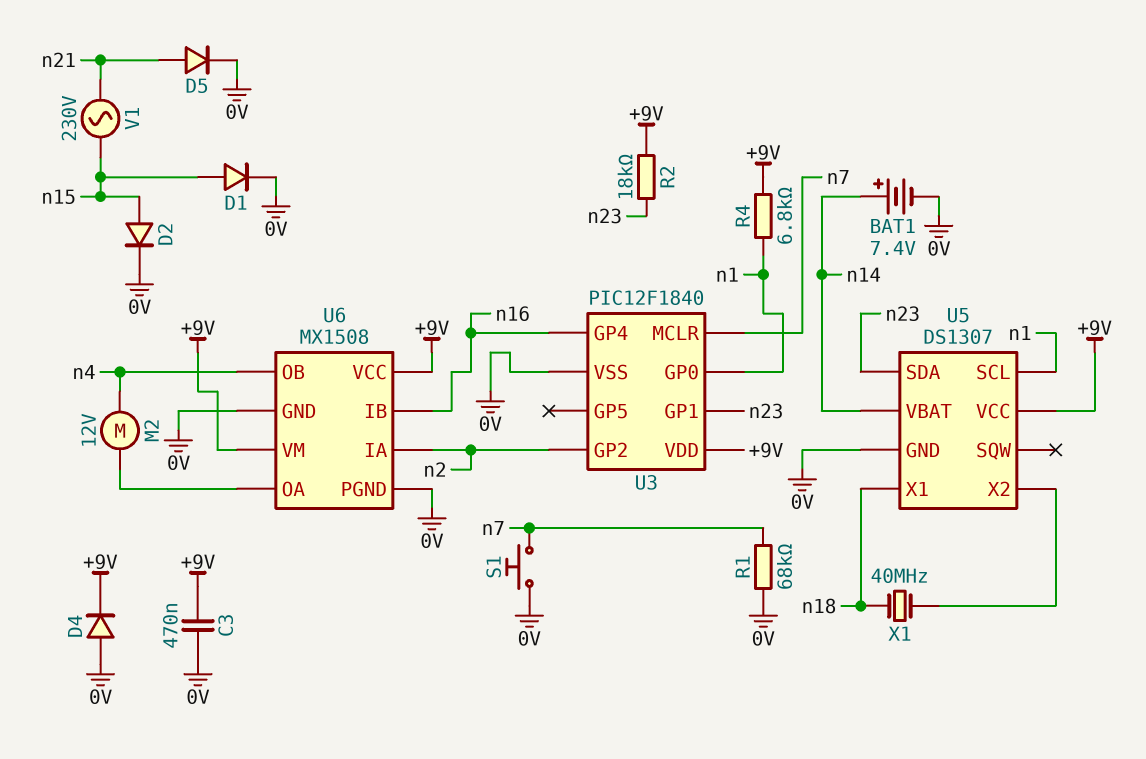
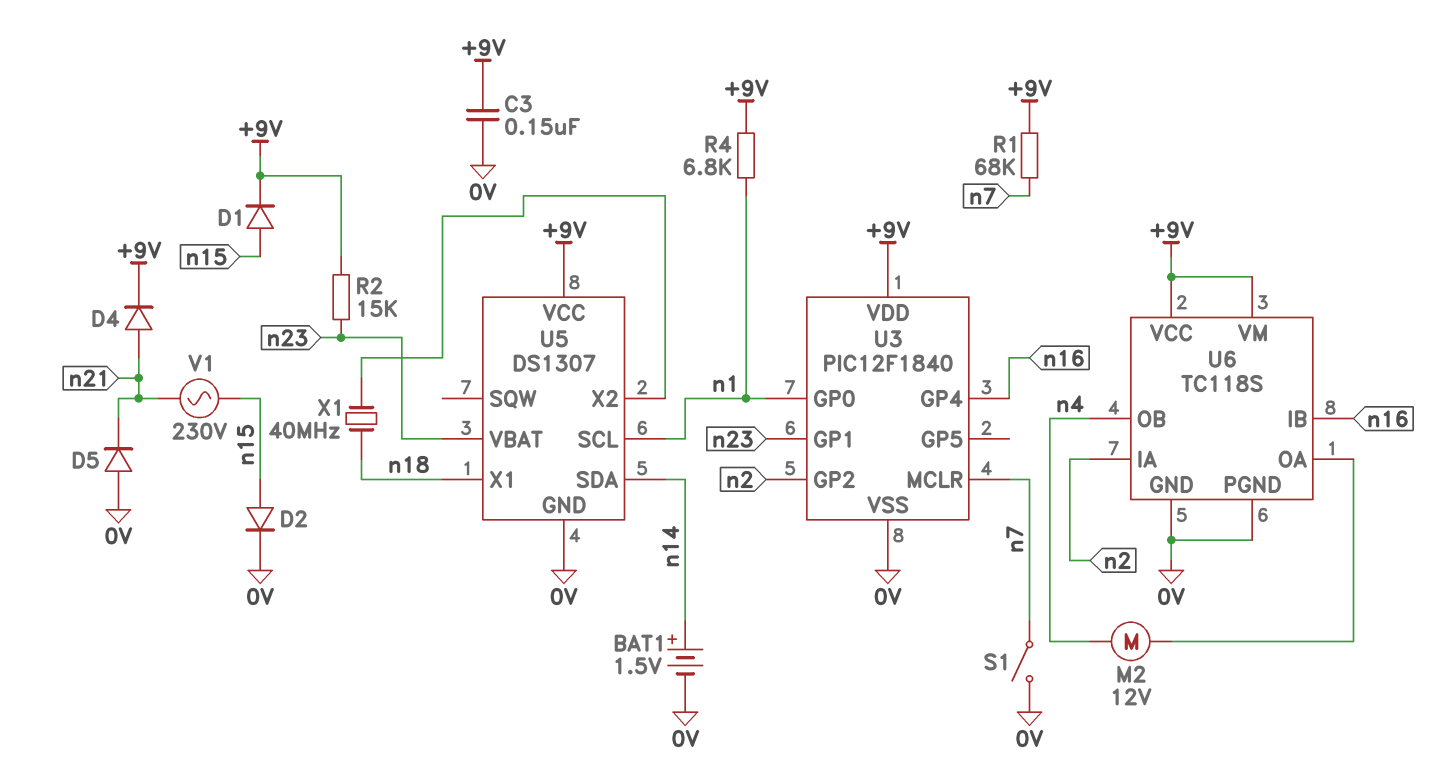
BAT1: 7.4V (plus n14, minus 0V) -> 1.5V (plus n14, minus 0V)
C3: 470nF (+9V, 0V) -> 150nF (+9V, 0V)
D1: diode (A n15, K 0V) -> diode (A n15, K +9V)
D4: diode (A 0V, K +9V) -> diode (A n21, K +9V)
D5: diode (A n21, K 0V) -> diode (A 0V, K n21)
R1: 68k (0V, n7) -> 68k (+9V, n7)
R2: 18k (+9V, n23) -> 15k (+9V, n23)
S1: button (0V, n7) -> switch (0V, n7)
U5 pin SDA: n23 -> n14
U5 pin VBAT: n14 -> n23
U6: MX1508 -> TC118S

